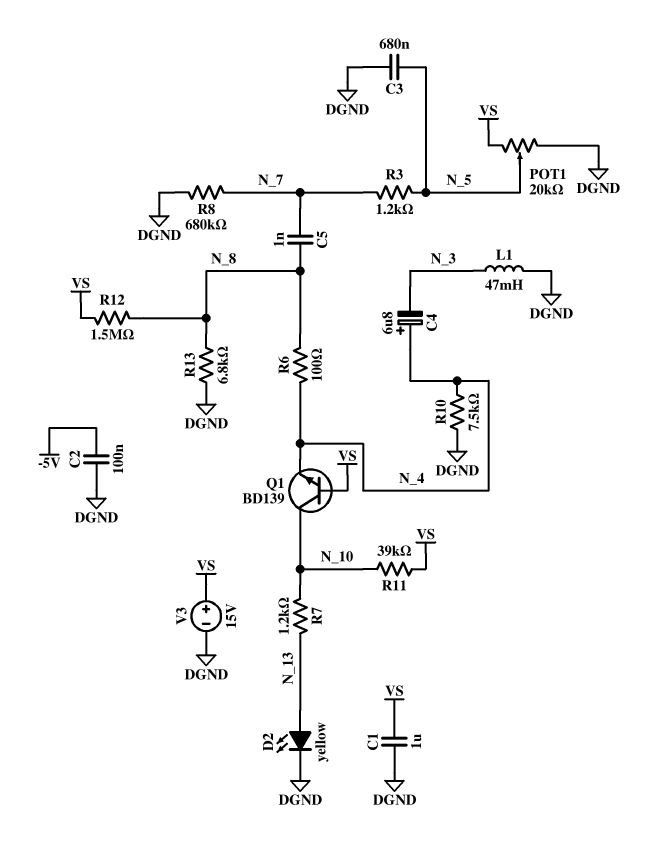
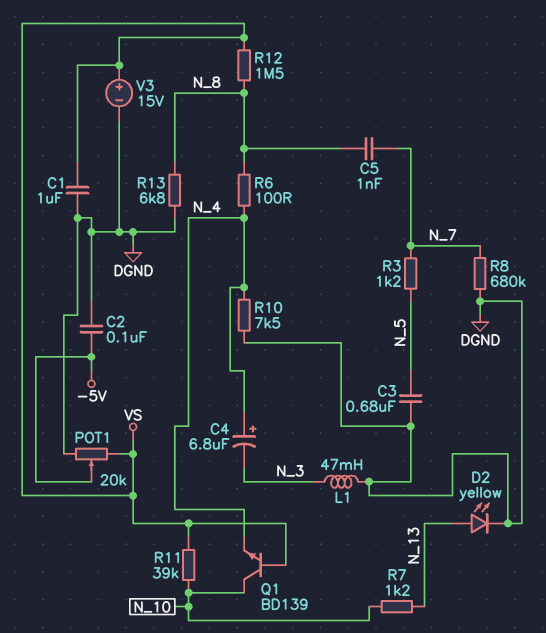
POT1: 20k (DGND, VS, wiper N_5) -> 20k (DGND, VS, wiper -5V)

